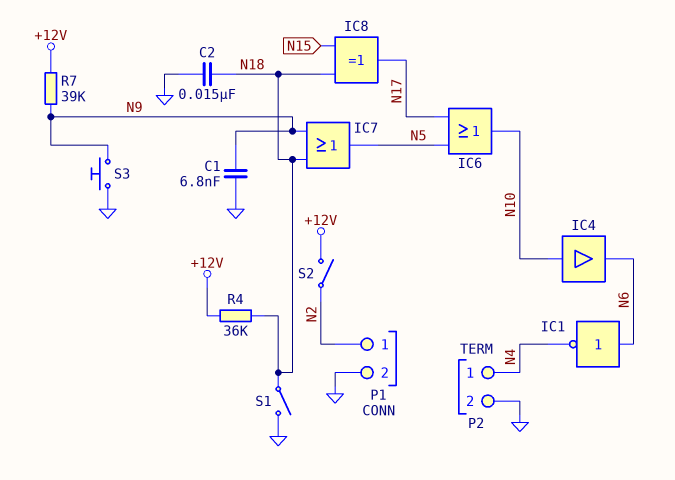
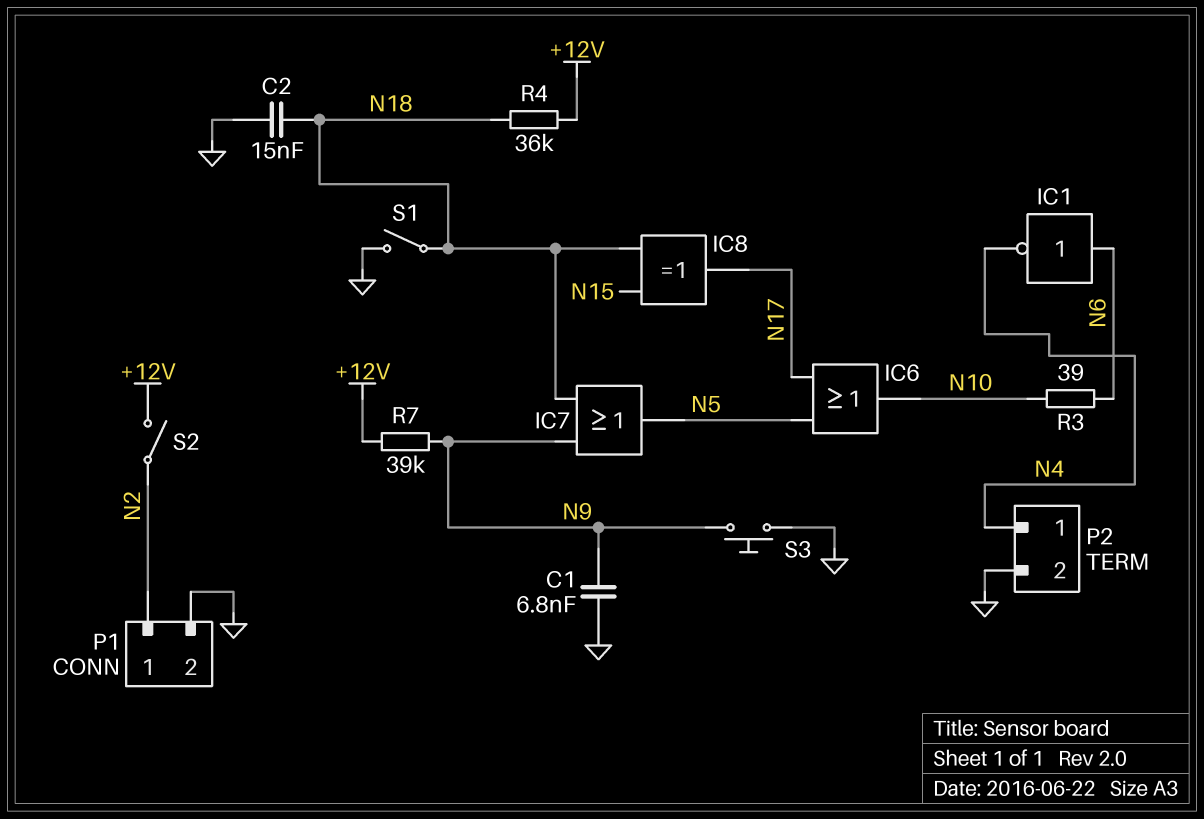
IC4: buffer (in N10, out N6) -> none
R3: none -> 39 (N6, N10)

